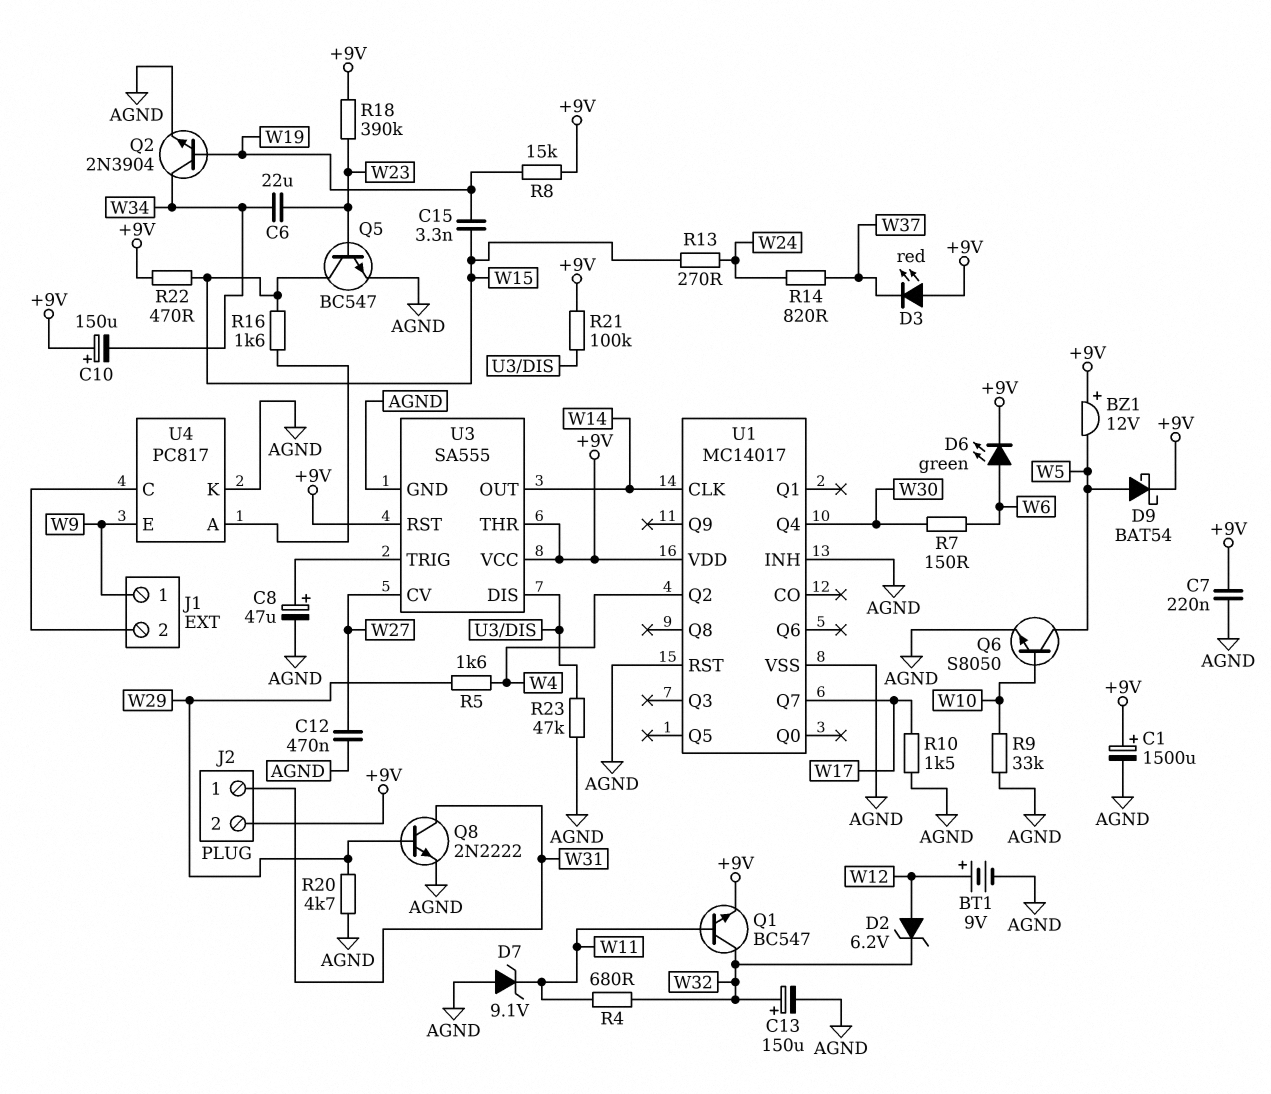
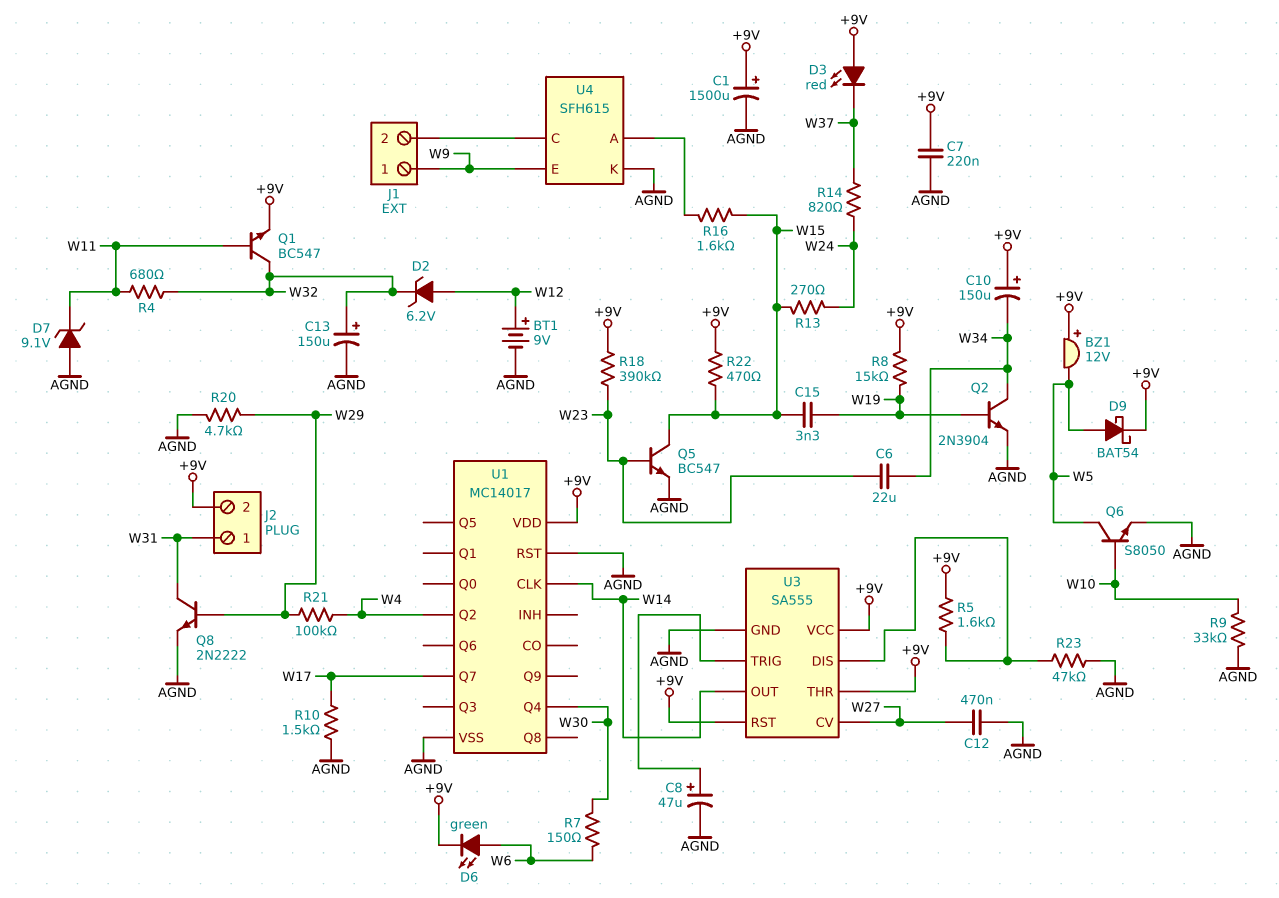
R5: 1.6k (W4, W29) -> 1.6k (+9V, U3/DIS)
R21: 100k (+9V, U3/DIS) -> 100k (W4, W29)
U1 pin INH: AGND -> none
U4: PC817 -> SFH615

